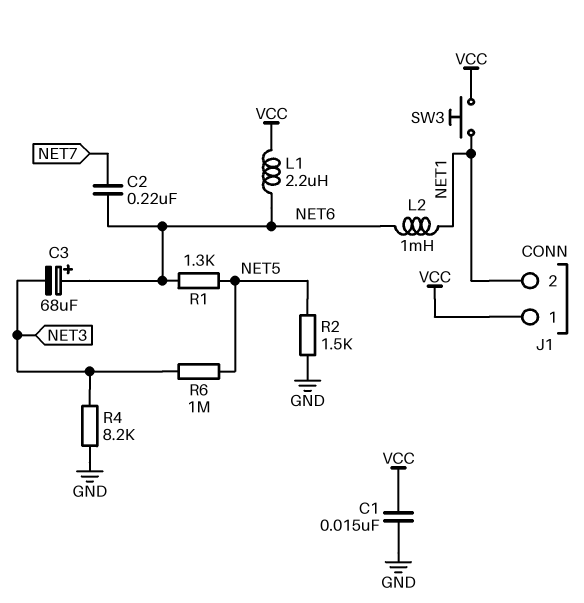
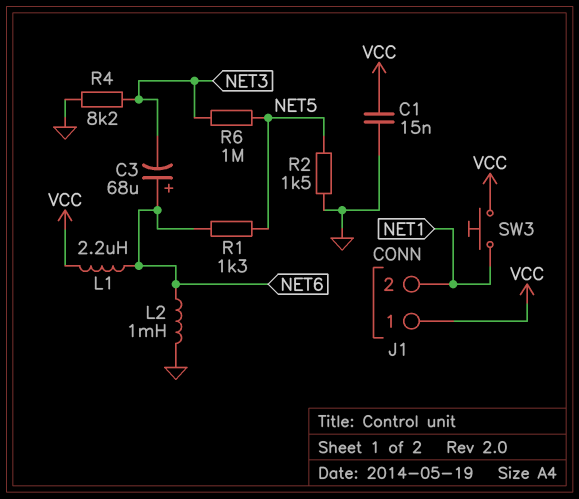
C2: 220nF (NET6, NET7) -> none
L2: 1mH (NET1, NET6) -> 1mH (GND, NET6)

